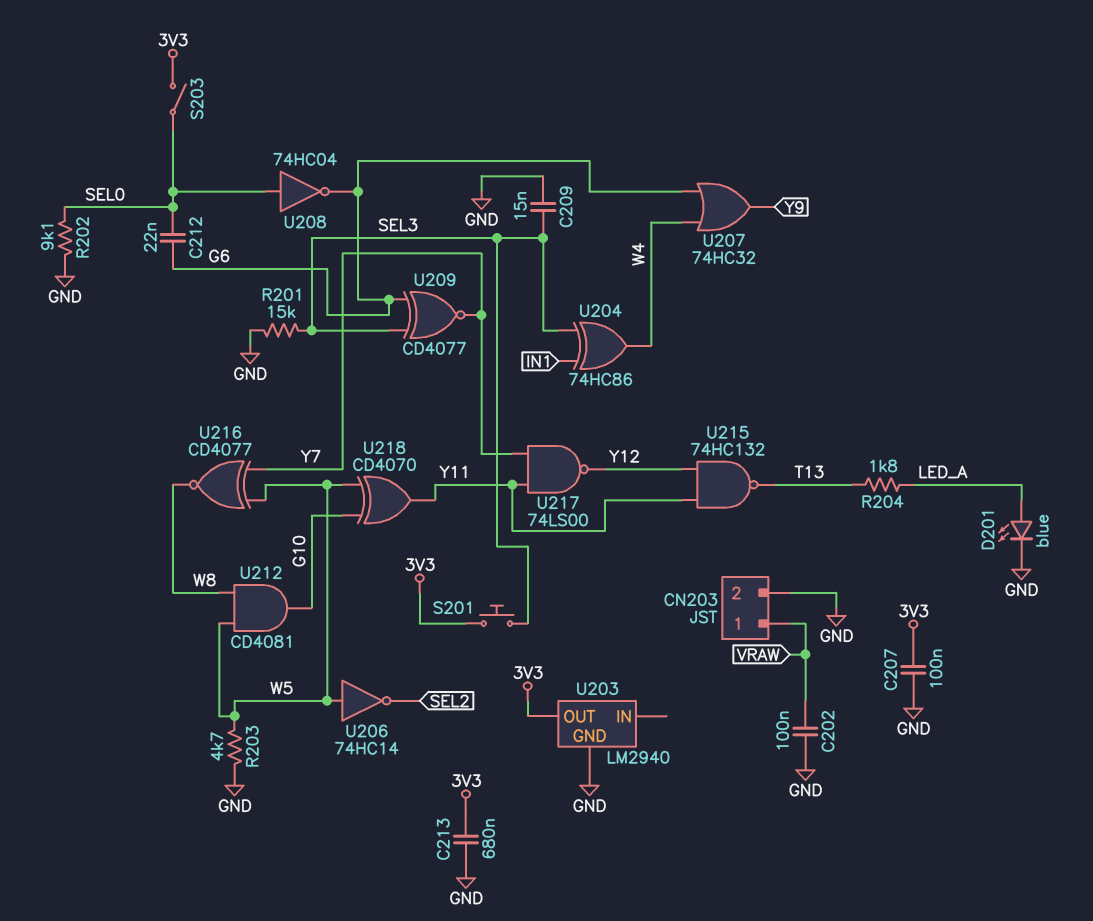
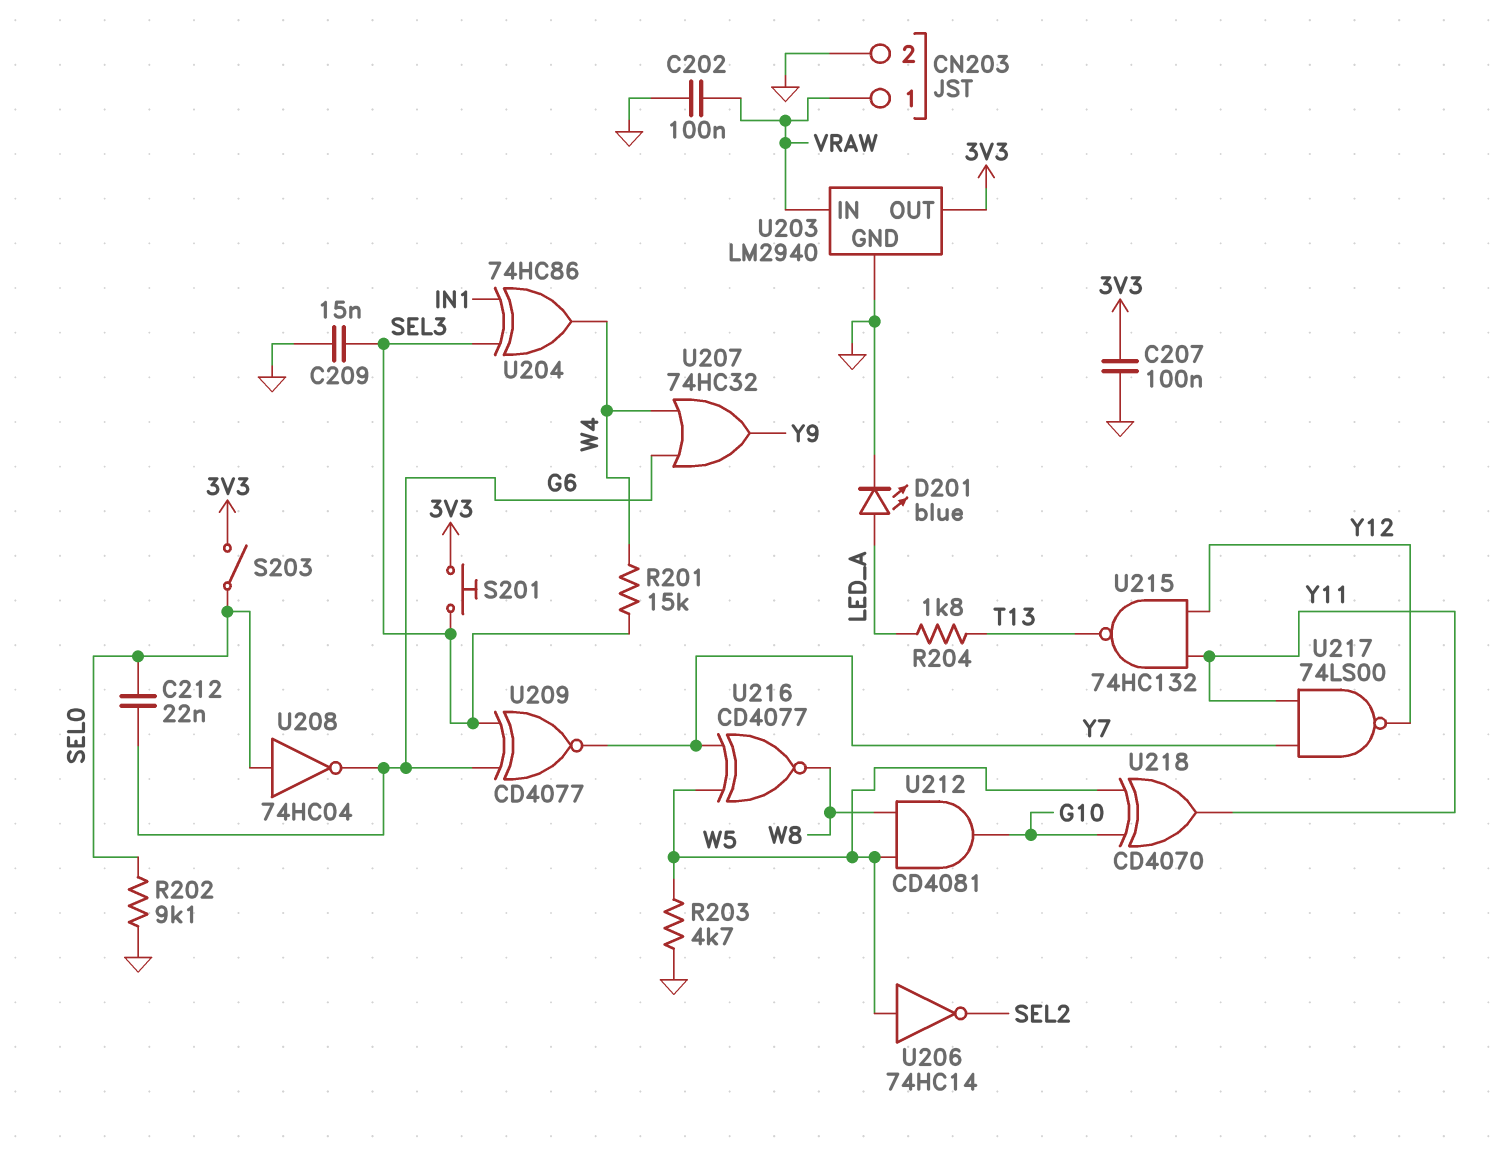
C213: 680nF (3V3, GND) -> none
R201: 15k (GND, SEL3) -> 15k (SEL3, W4)
U203 pin IN: none -> VRAW

